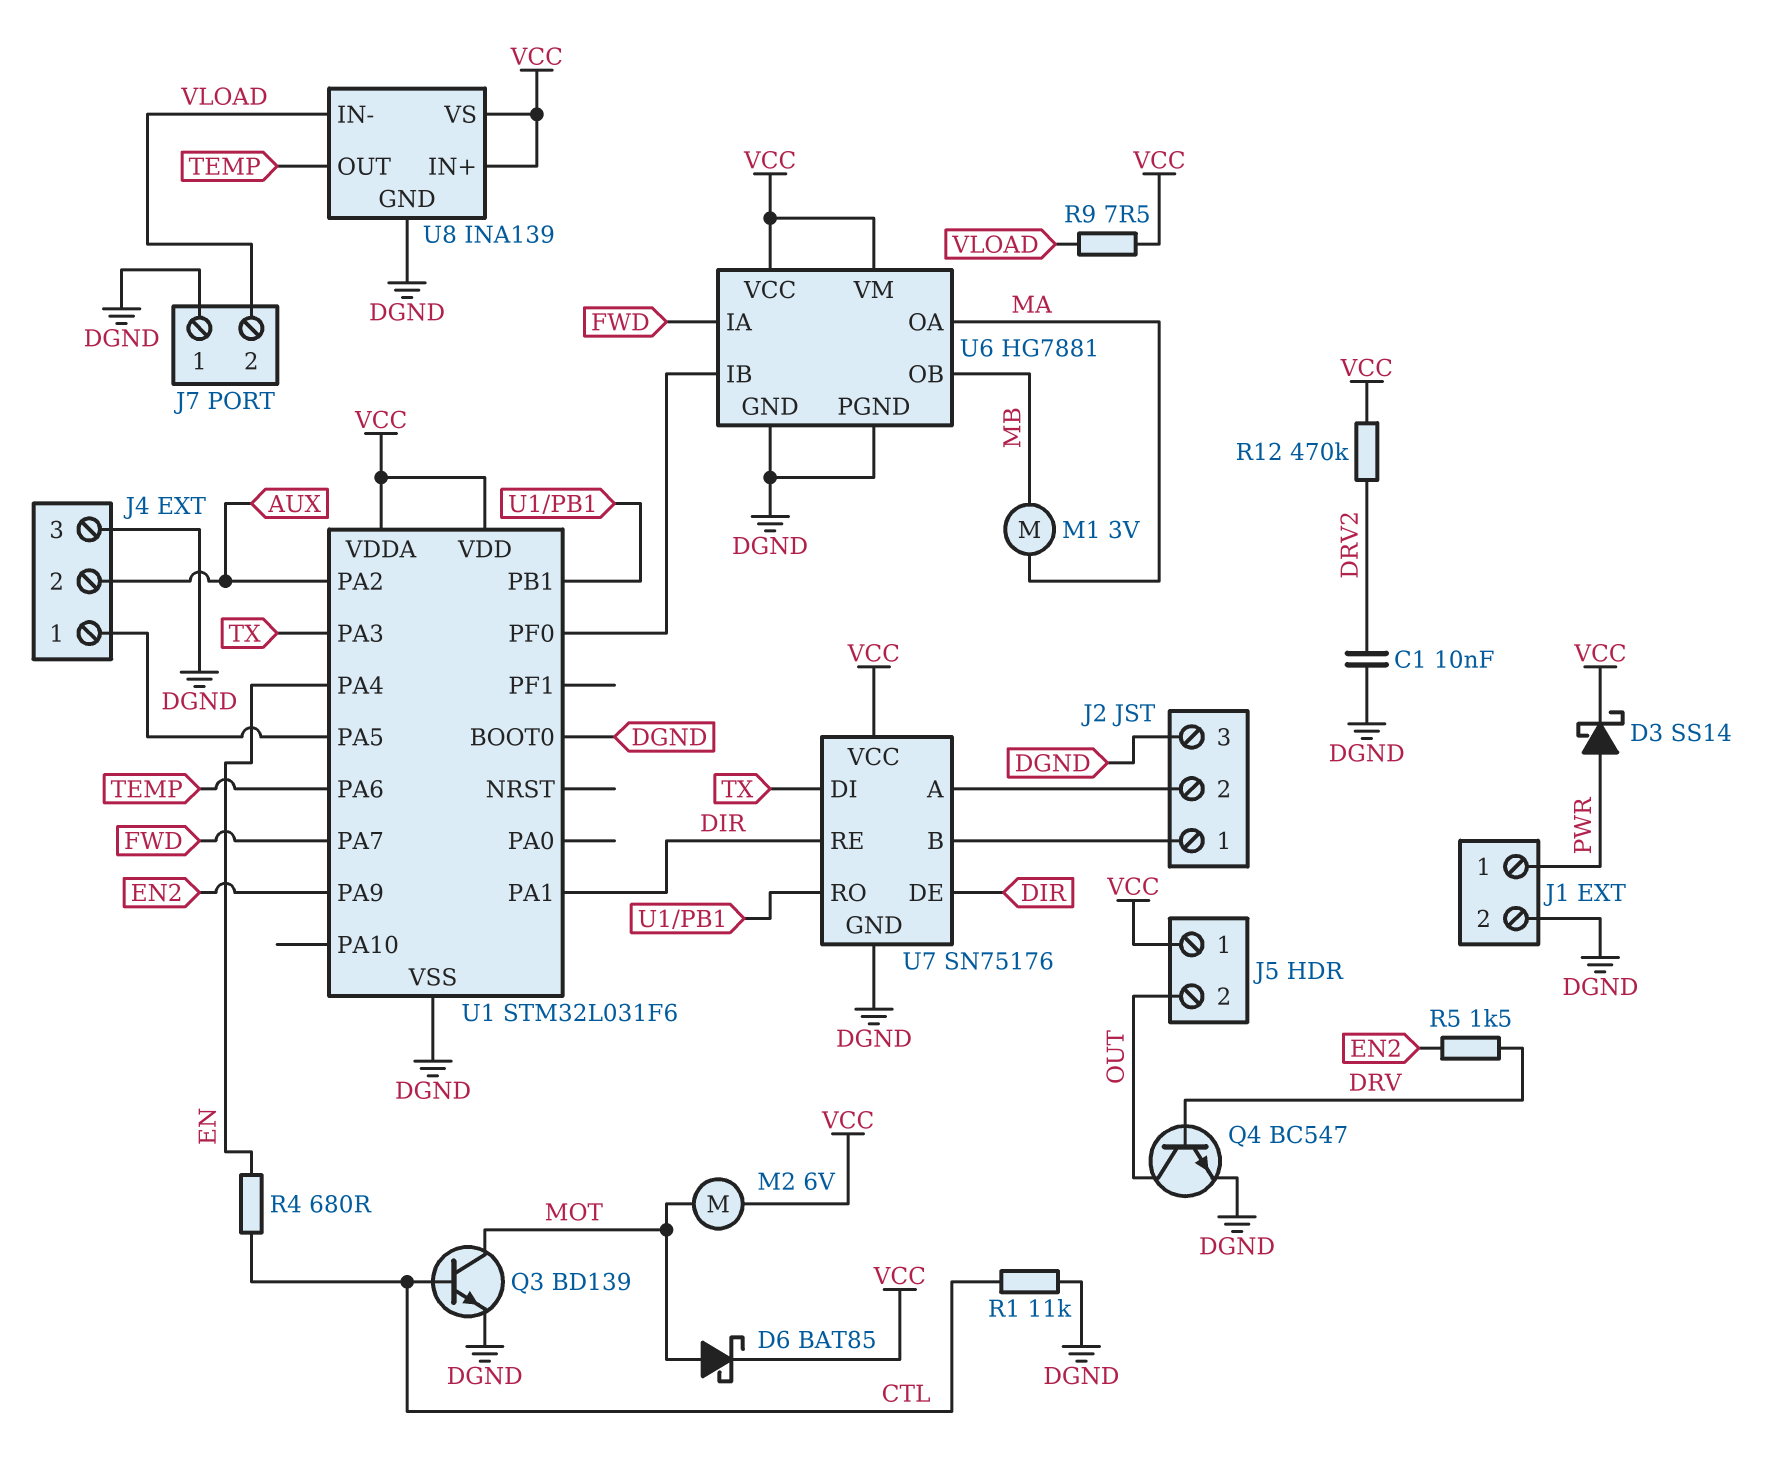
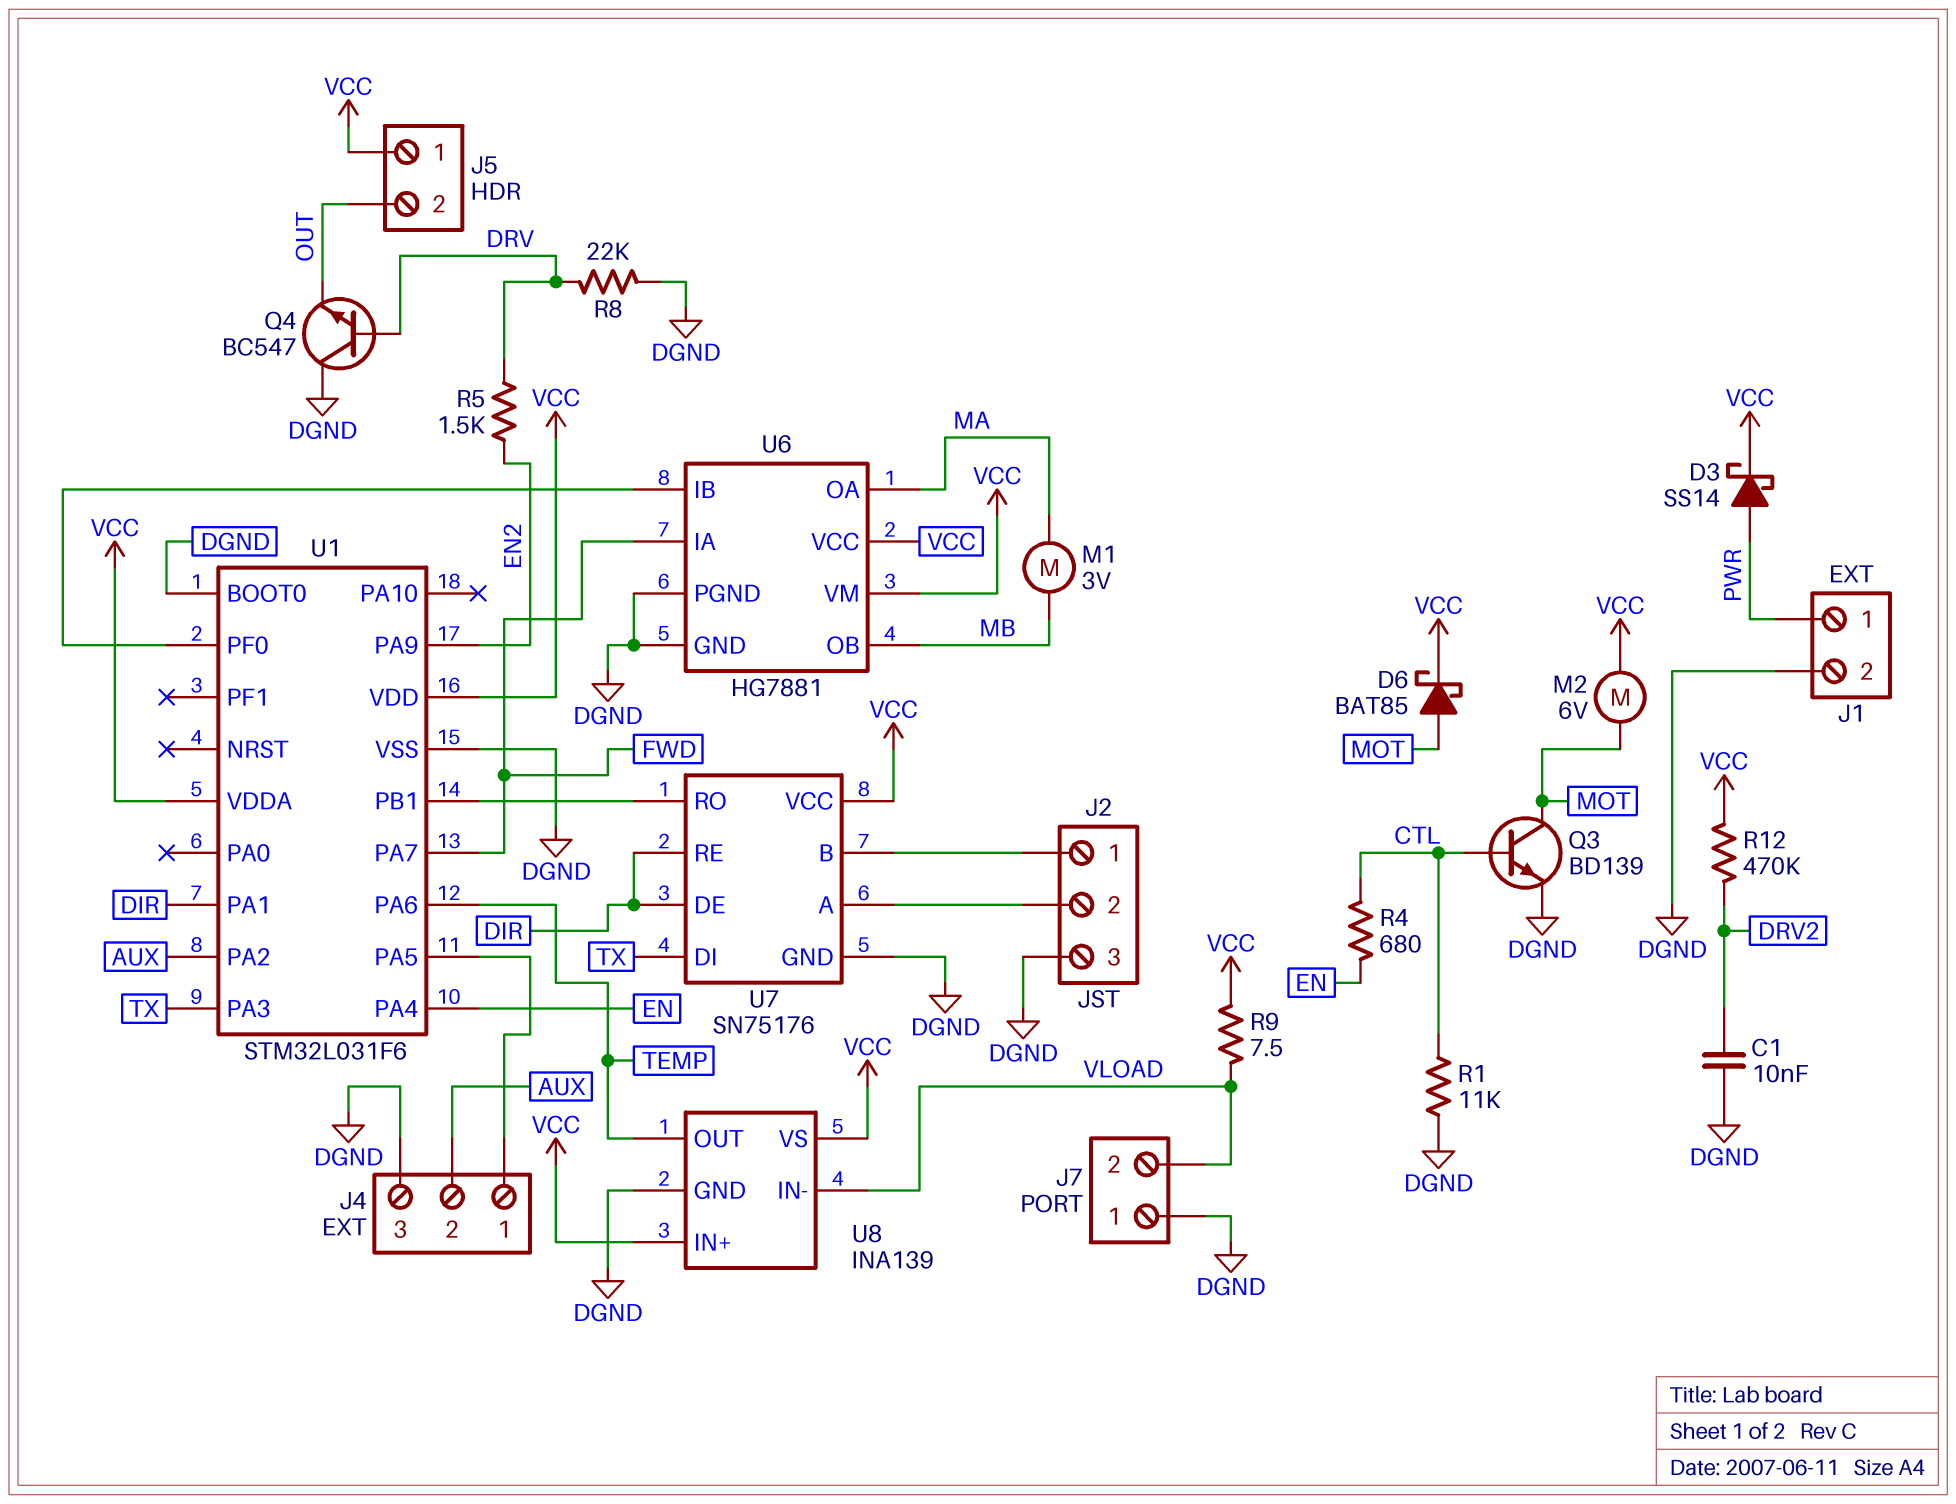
Q4: NPN BC547 (B DRV, C OUT, E DGND) -> NPN BC547 (B DRV, C DGND, E OUT)
R8: none -> 22k (DGND, DRV)

